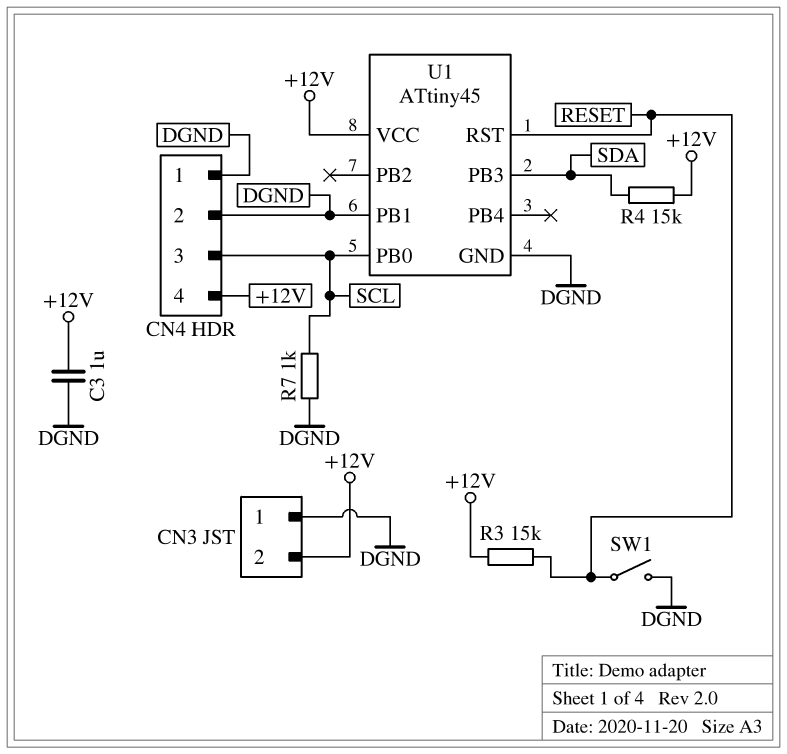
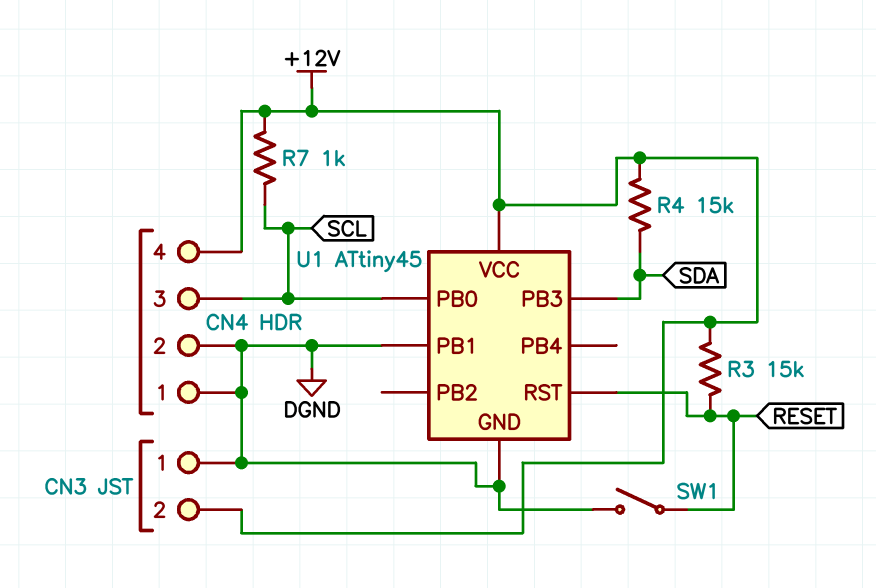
C3: 1uF (+12V, DGND) -> none
R7: 1k (DGND, SCL) -> 1k (+12V, SCL)

